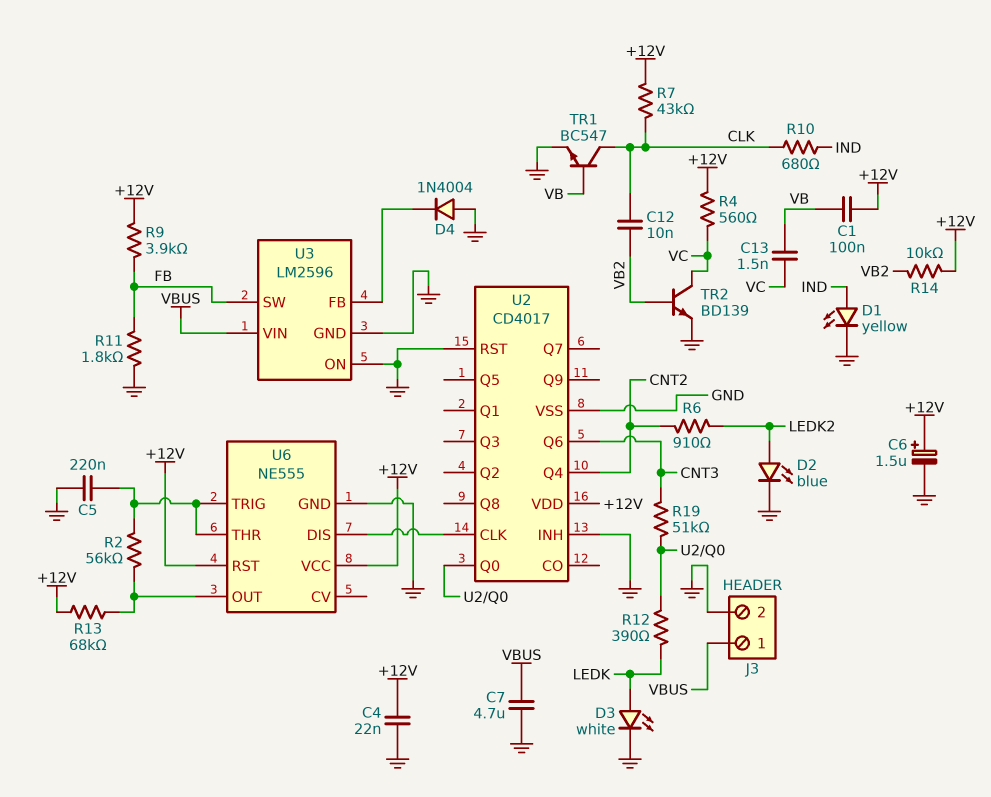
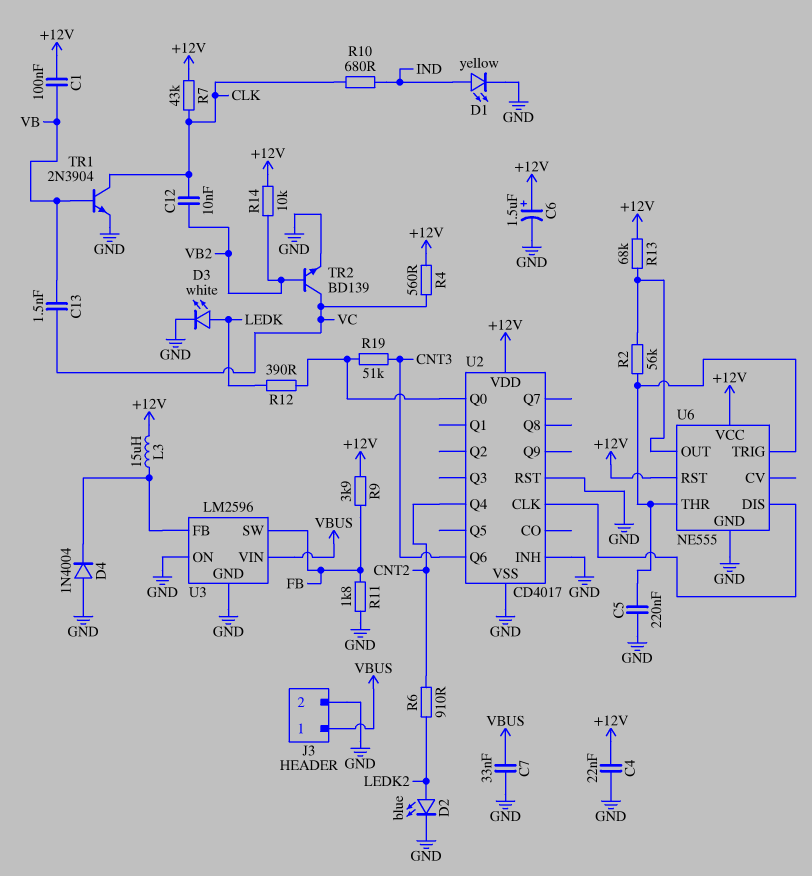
C7: 4.7uF (GND, VBUS) -> 33nF (GND, VBUS)
L3: none -> 15uH (+12V, U3/FB)
TR1: NPN BC547 (B VB, C CLK, E GND) -> NPN 2N3904 (B VB, C CLK, E GND)

